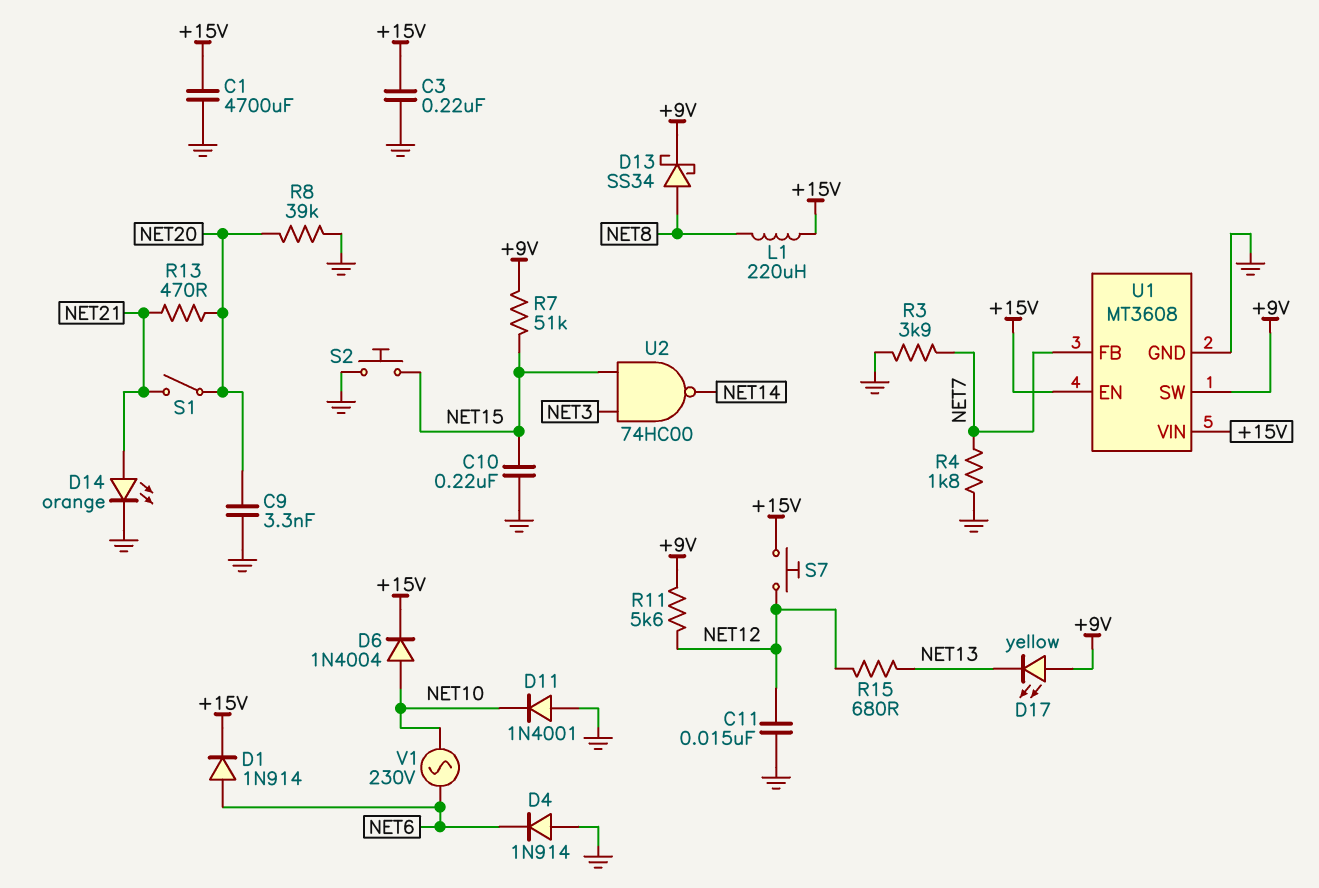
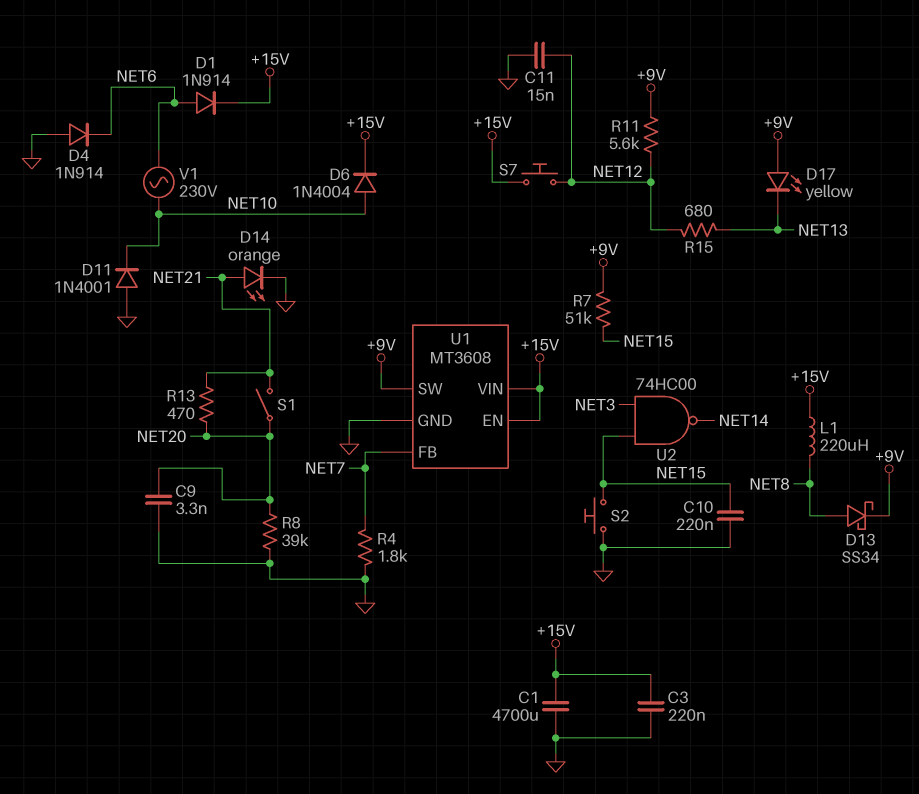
R3: 3.9k (GND, NET7) -> none

